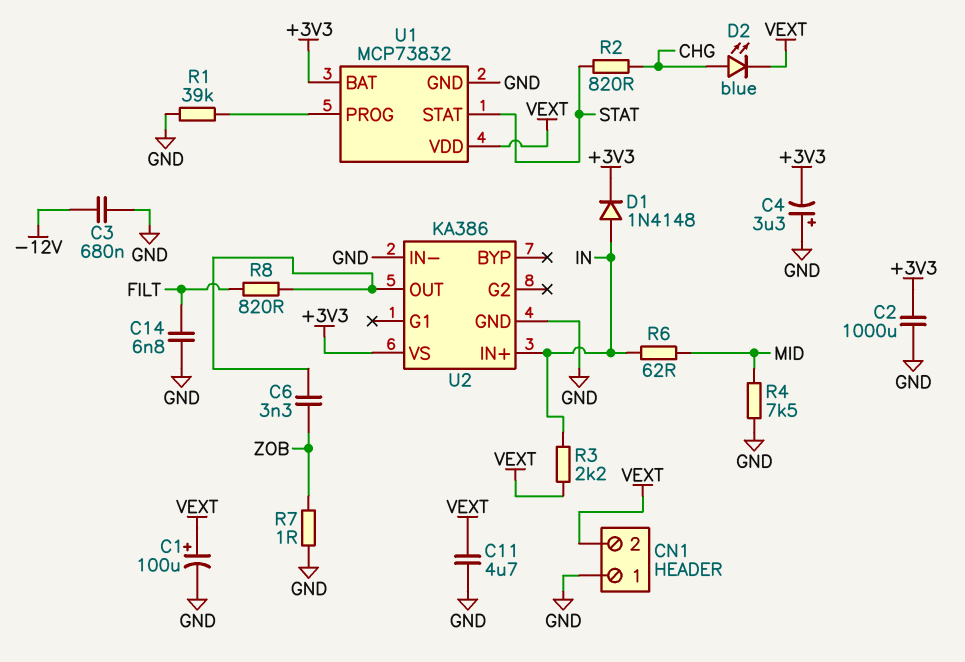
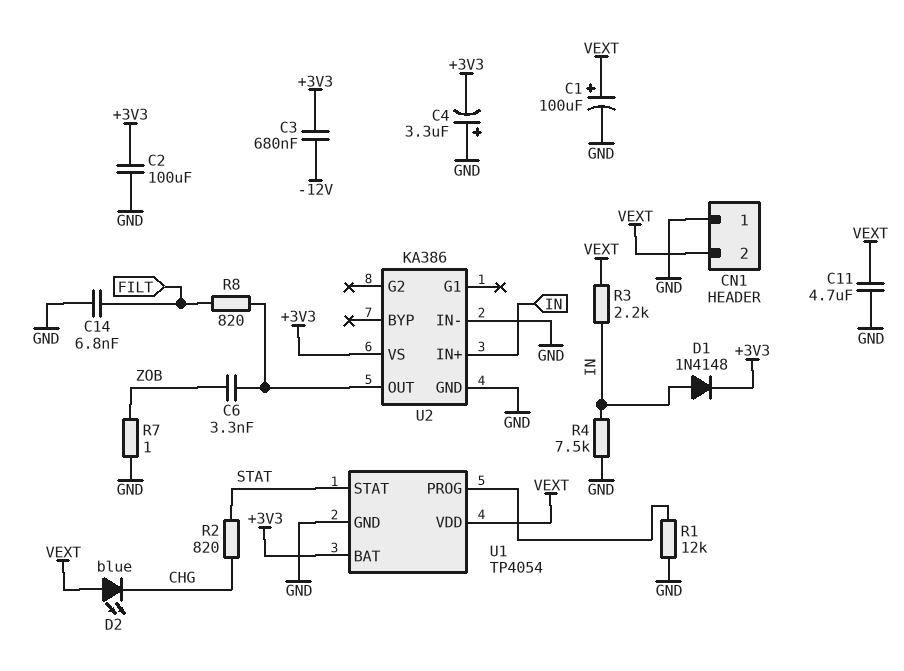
C2: 1000uF (+3V3, GND) -> 100uF (+3V3, GND)
C3: 680nF (-12V, GND) -> 680nF (+3V3, -12V)
D2: LED blue (A CHG, K VEXT) -> LED blue (A VEXT, K CHG)
R1: 39k (GND, U1/PROG) -> 12k (GND, U1/PROG)
R4: 7.5k (GND, MID) -> 7.5k (GND, IN)
R6: 62 (IN, MID) -> none
U1: MCP73832 -> TP4054

